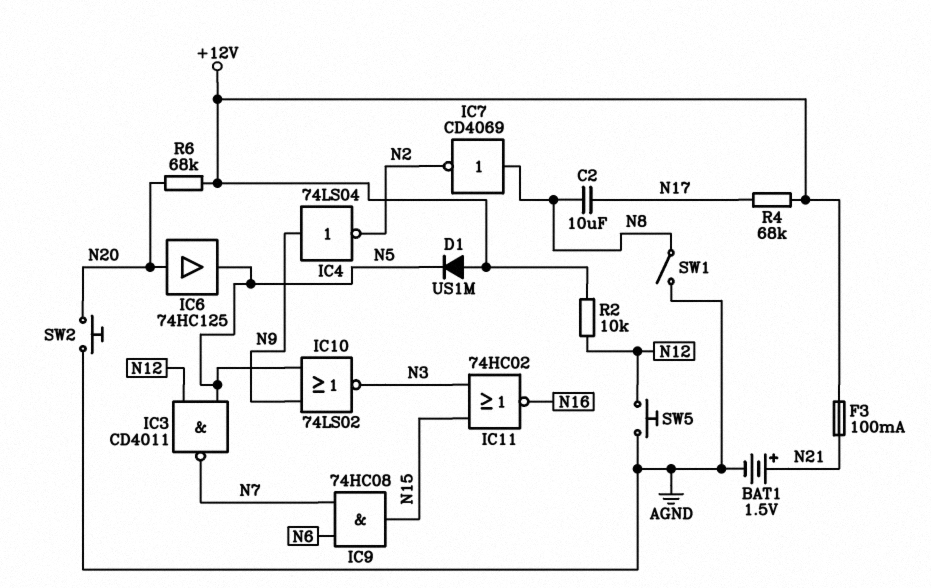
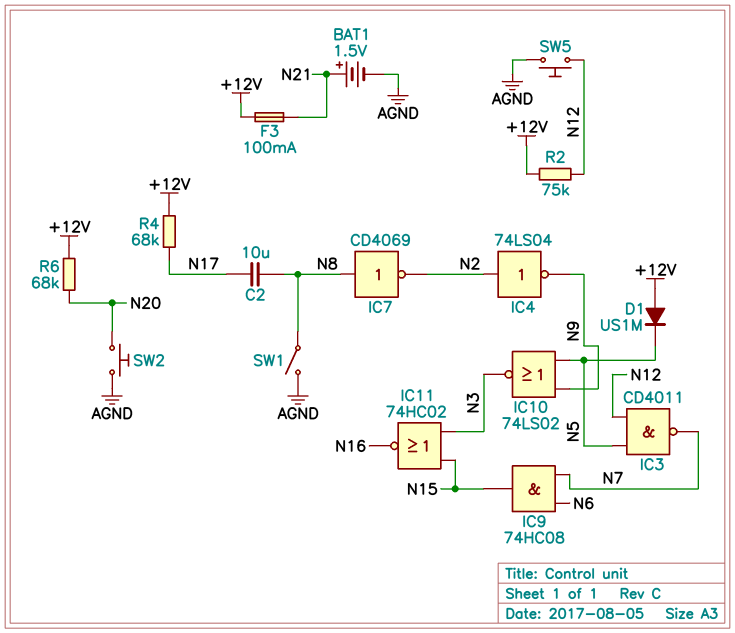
IC4: NOT 74LS04 (in N9, out N2) -> NOT 74LS04 (in N2, out N9)
IC6: buffer 74HC125 (in N20, out N5) -> none
R2: 10k (+12V, N12) -> 75k (+12V, N12)

